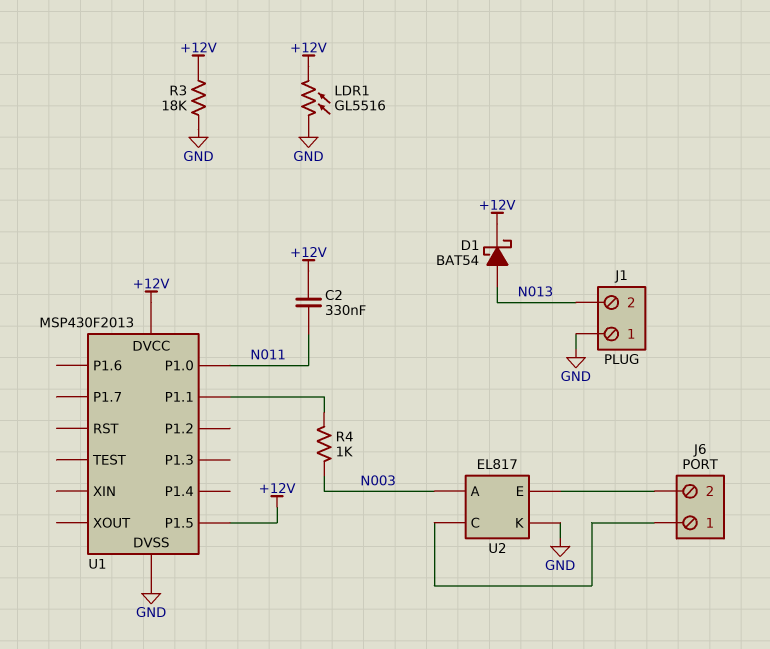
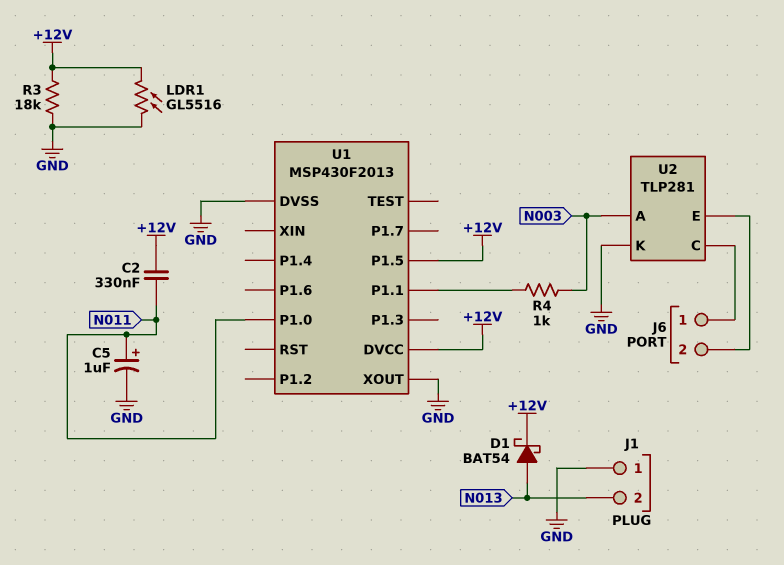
C5: none -> 1uF (plus N011, minus GND)
U1 pin XOUT: none -> GND
U2: EL817 -> TLP281

